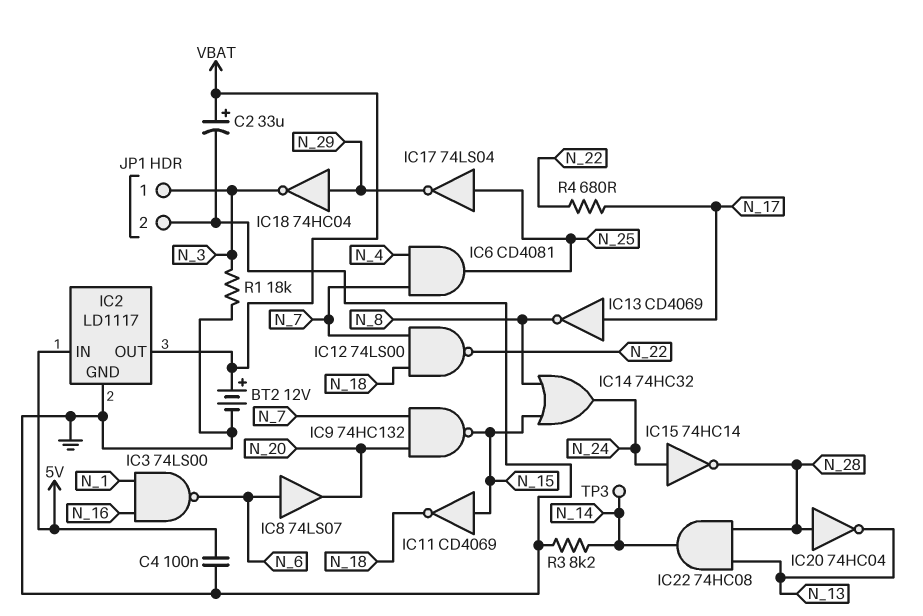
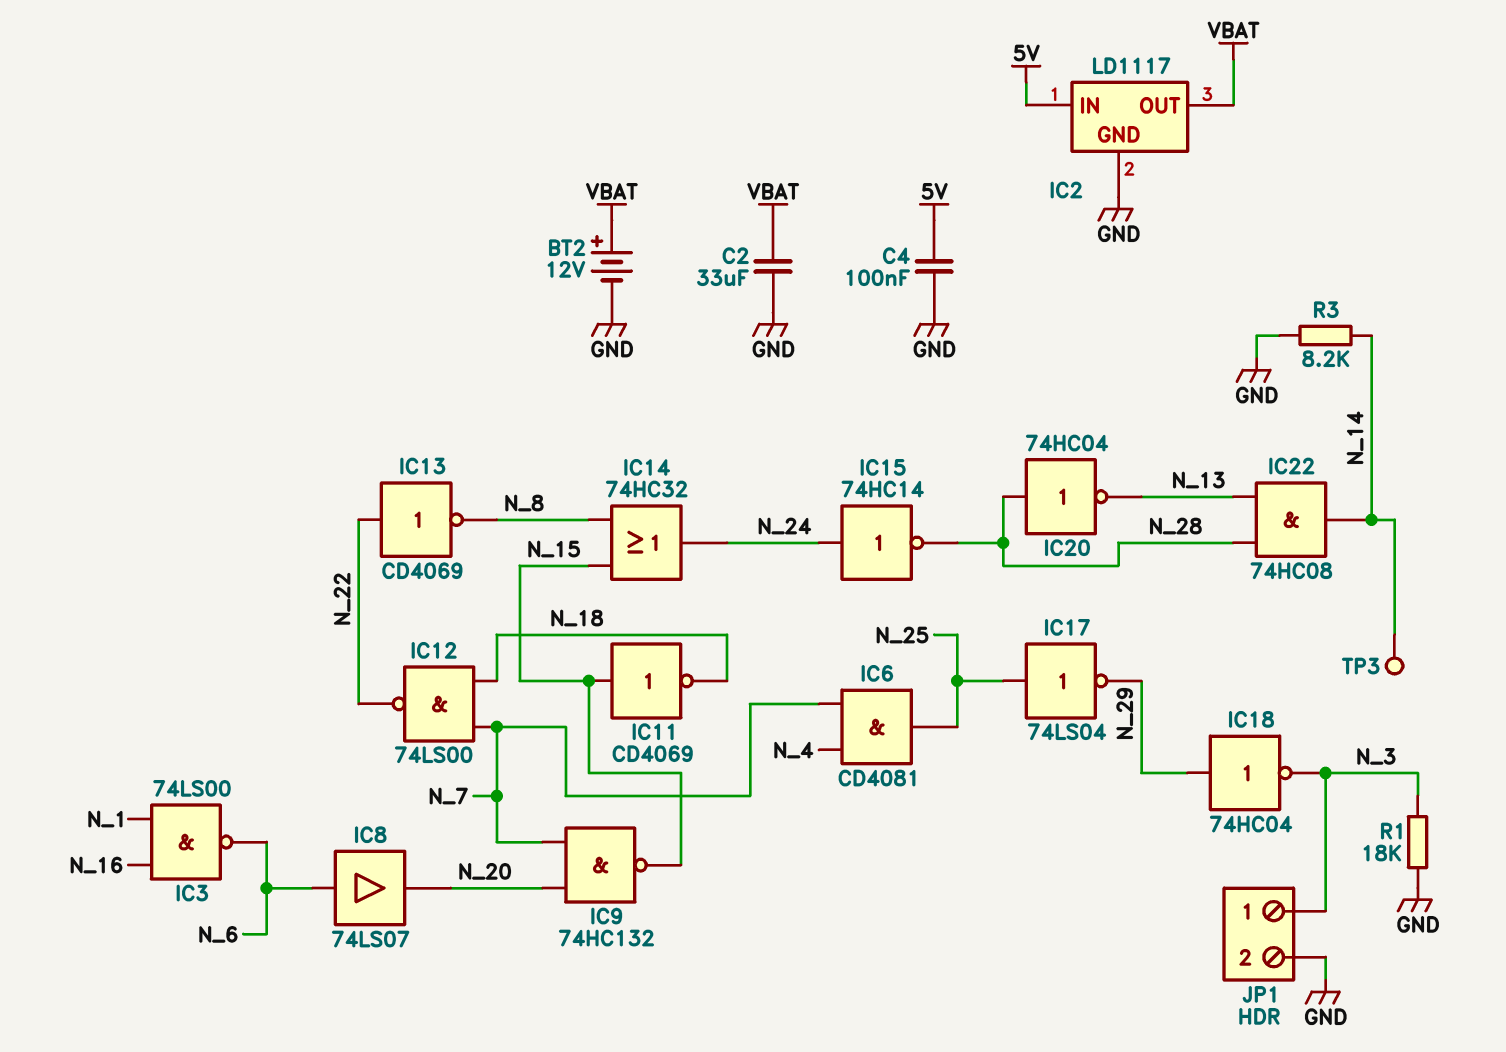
C2: 33uF (plus VBAT, minus GND) -> 33uF (GND, VBAT)
IC13: NOT CD4069 (in N_17, out N_8) -> NOT CD4069 (in N_22, out N_8)
R4: 680 (N_17, N_22) -> none

